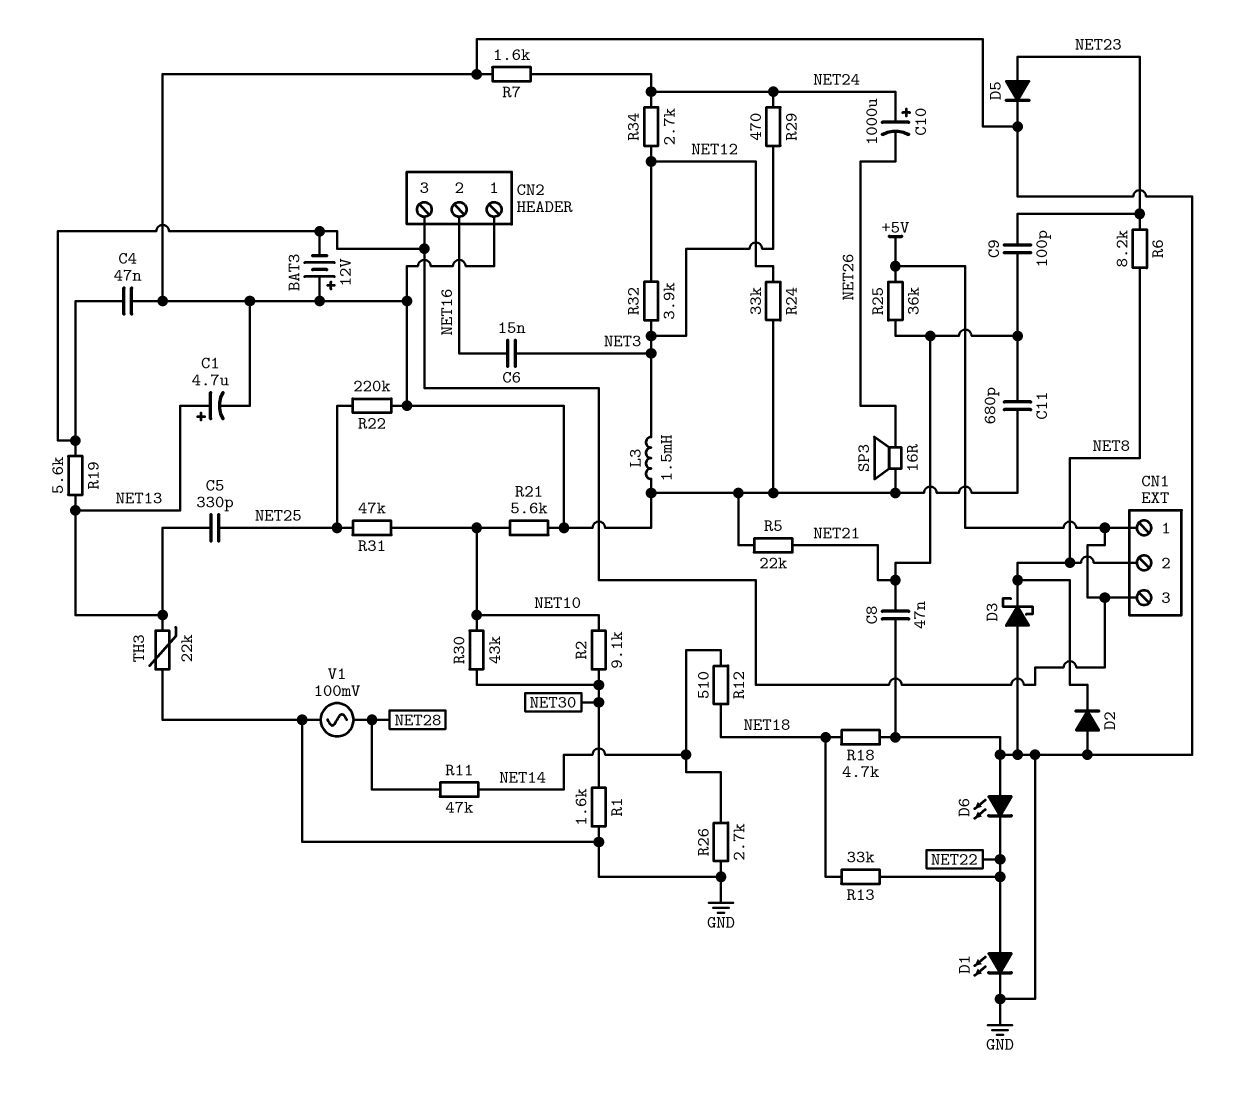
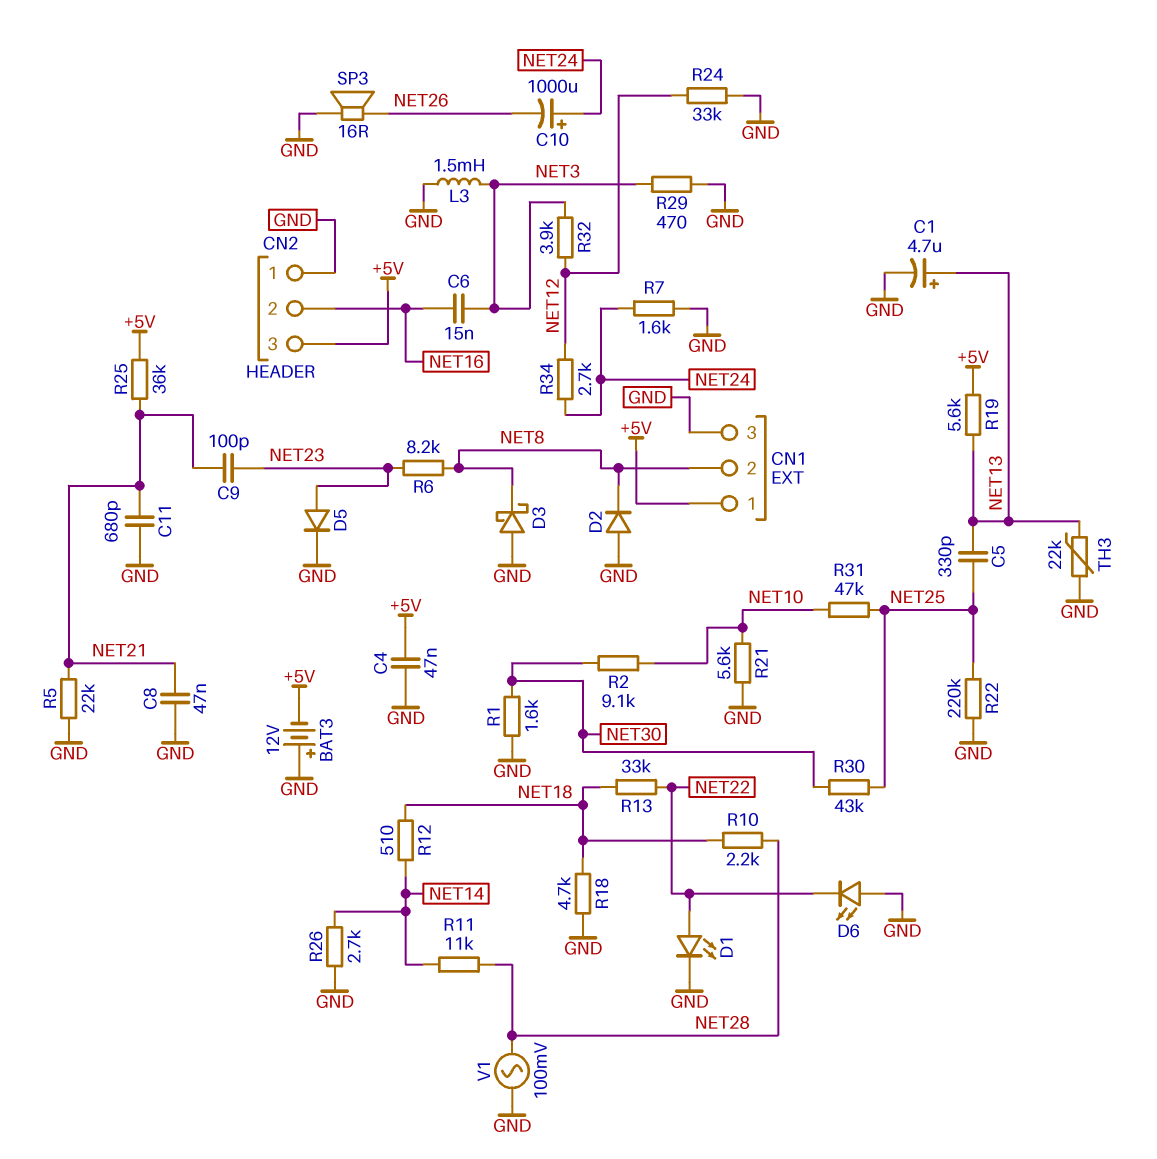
CN1 pin 3: +5V -> GND
R10: none -> 2.2k (NET18, NET28)
R11: 47k (NET14, NET28) -> 11k (NET14, NET28)
R29: 470 (NET3, NET24) -> 470 (GND, NET3)
R30: 43k (NET10, NET30) -> 43k (NET25, NET30)

